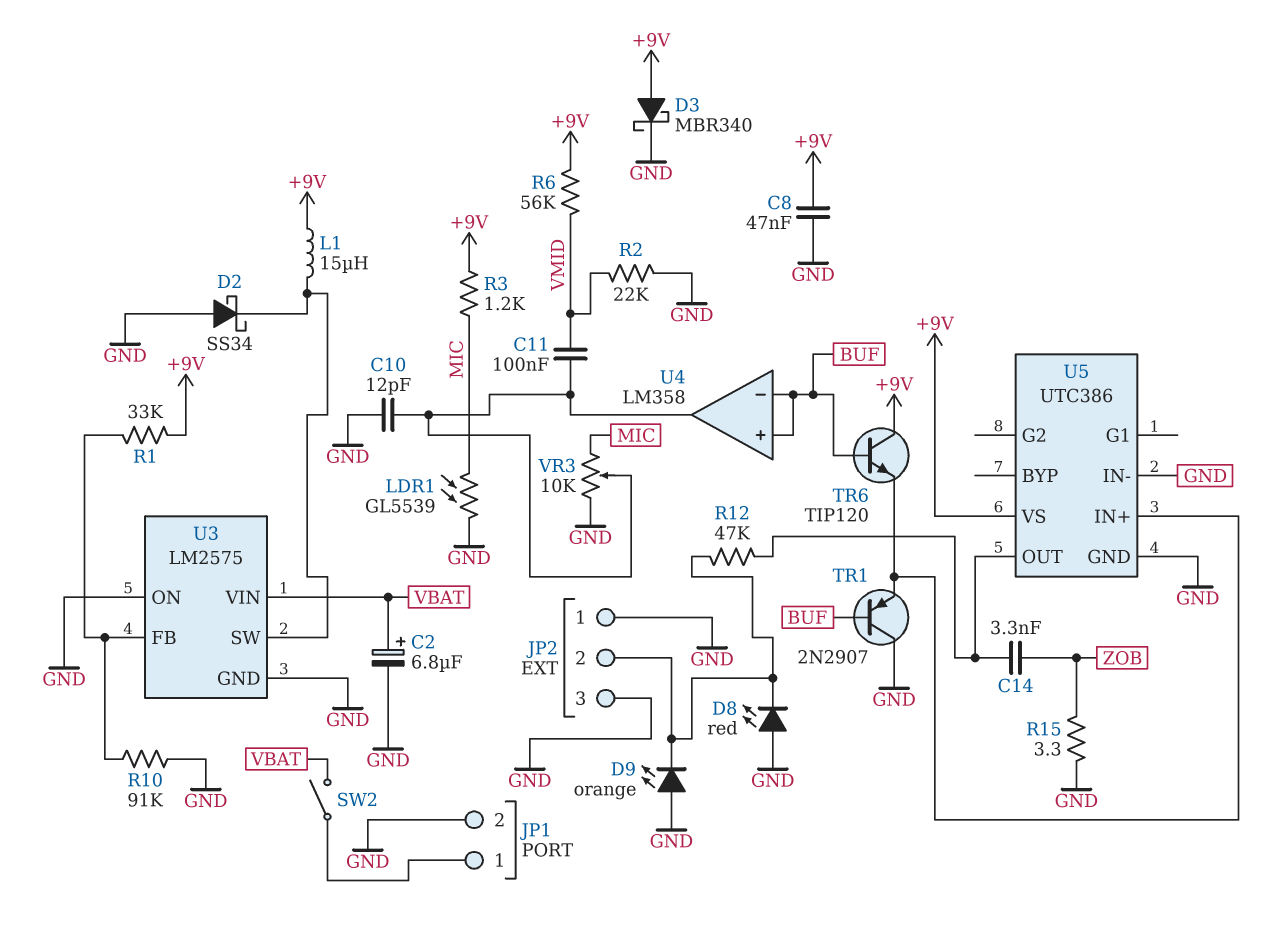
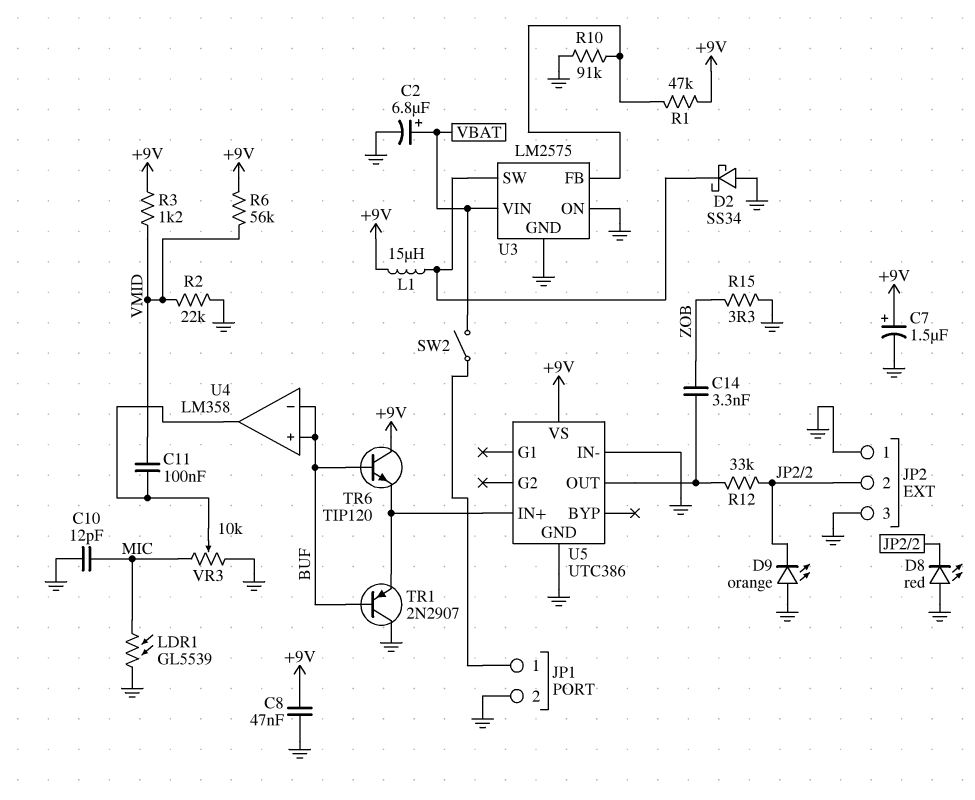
C7: none -> 1.5uF (plus +9V, minus GND)
C10: 12pF (GND, U4/out) -> 12pF (GND, MIC)
D3: schottky MBR340 (A +9V, K GND) -> none
R1: 33k (+9V, U3/FB) -> 47k (+9V, U3/FB)
R3: 1.2k (+9V, MIC) -> 1.2k (+9V, VMID)
R12: 47k (JP2/2, U5/OUT) -> 33k (JP2/2, U5/OUT)

